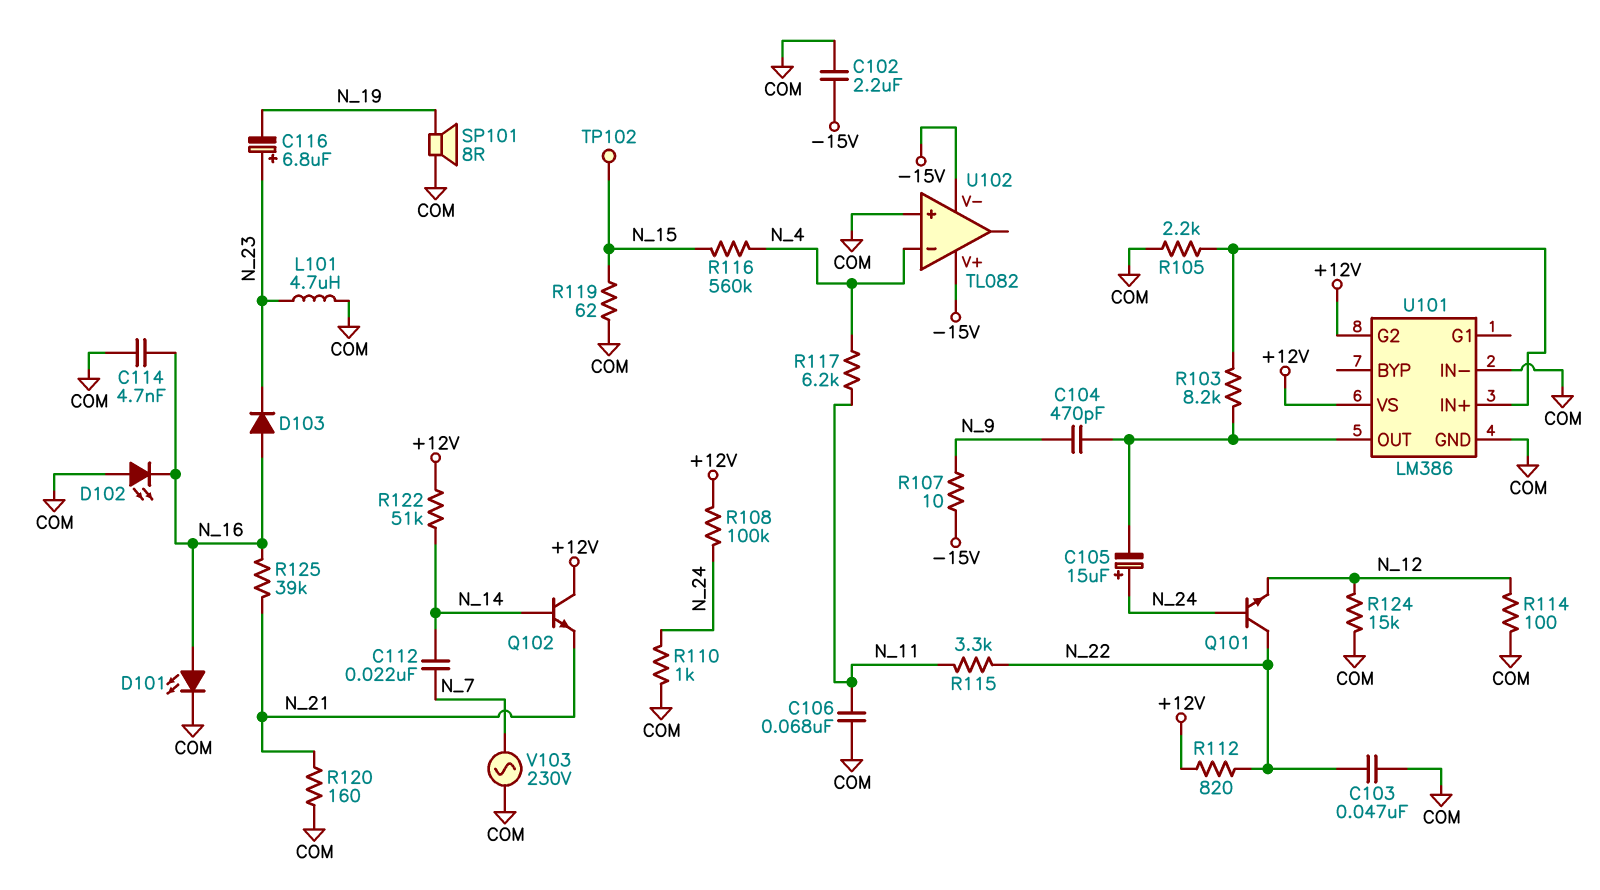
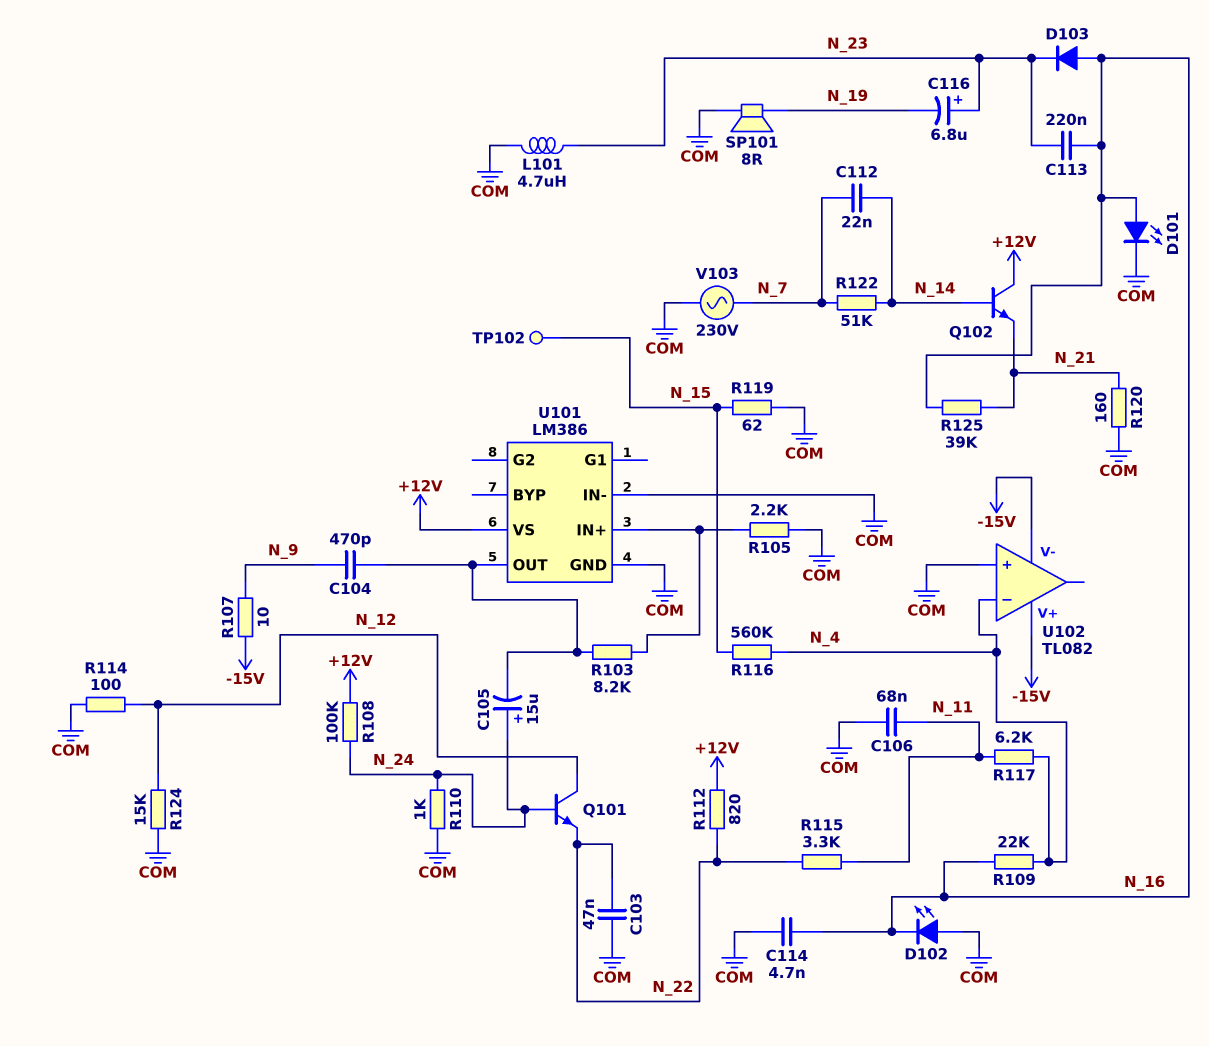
C102: 2.2uF (-15V, COM) -> none
C113: none -> 220nF (N_16, N_23)
Q101: NPN (B N_24, C N_22, E N_12) -> NPN (B N_24, C N_12, E N_22)
R109: none -> 22k (N_4, N_16)
R122: 51k (+12V, N_14) -> 51k (N_7, N_14)
U101 pin G2: +12V -> none

